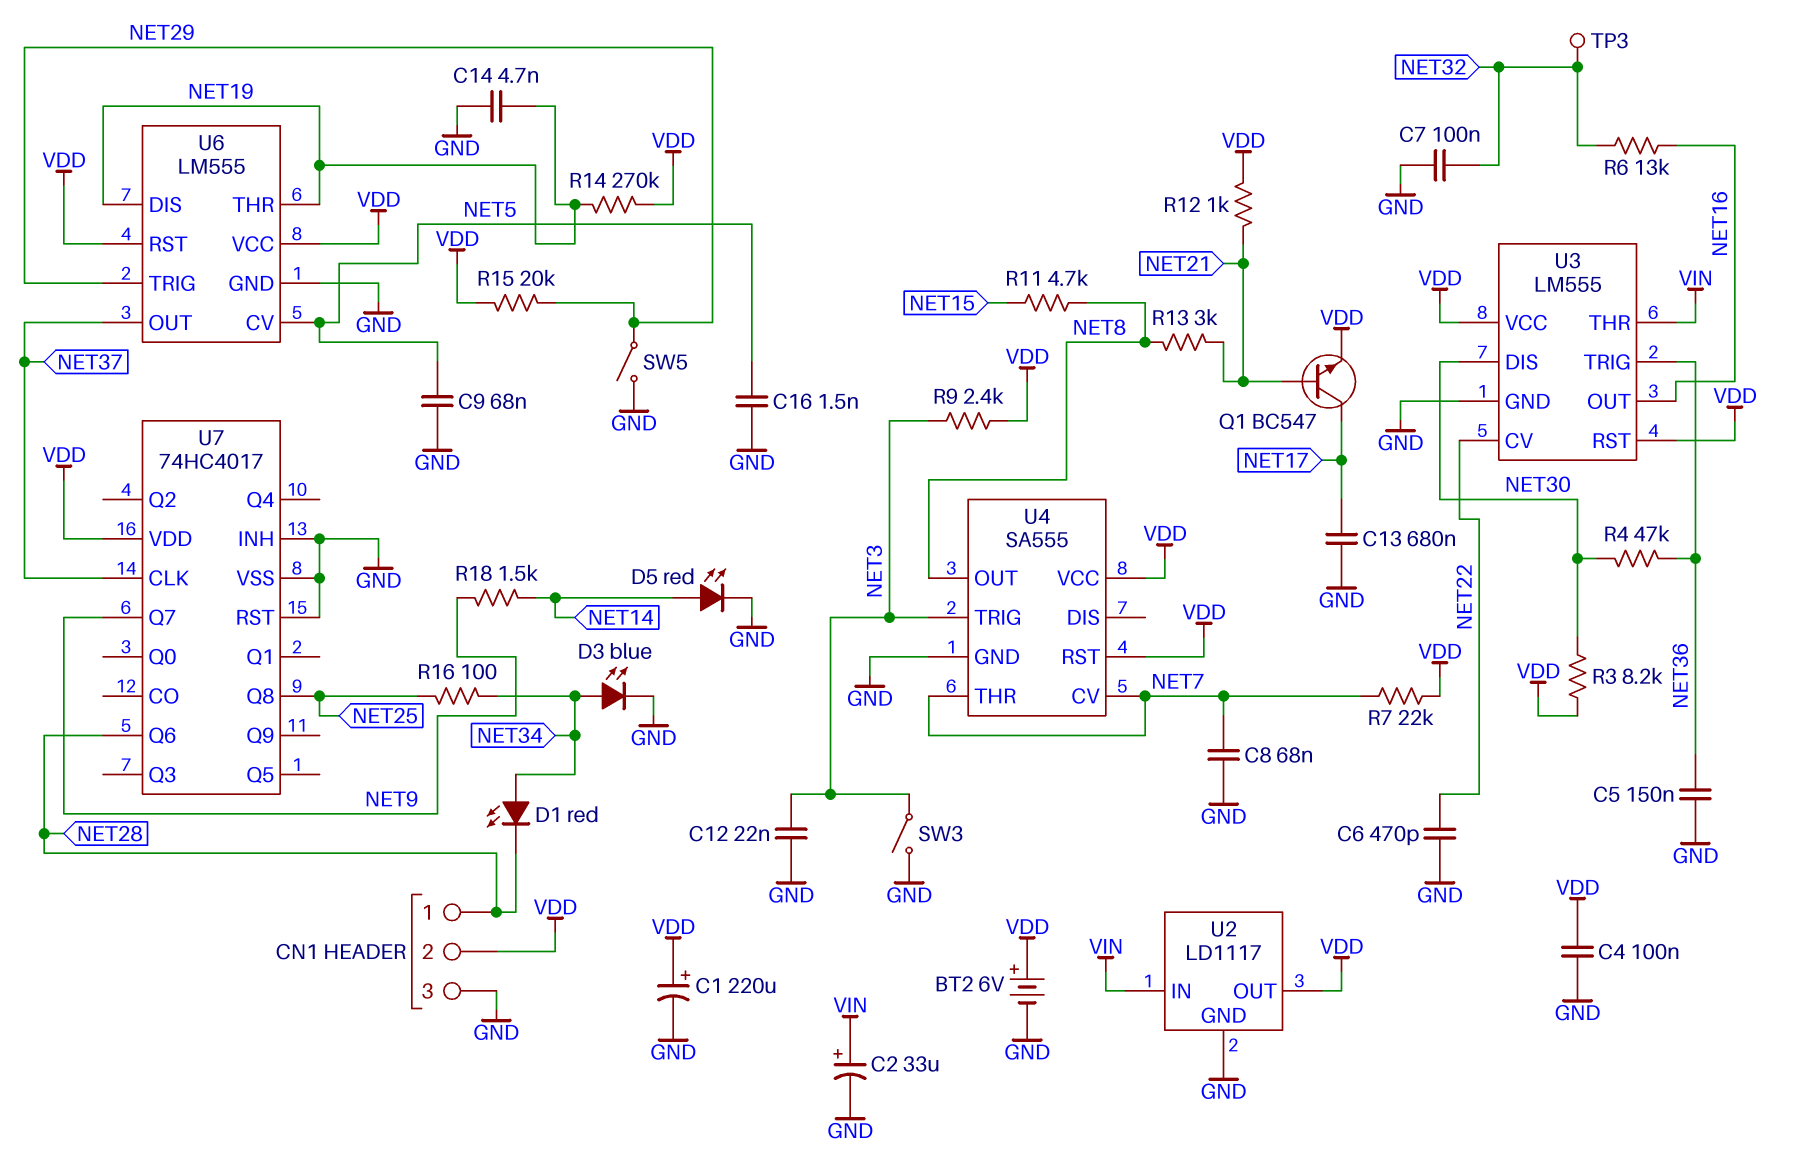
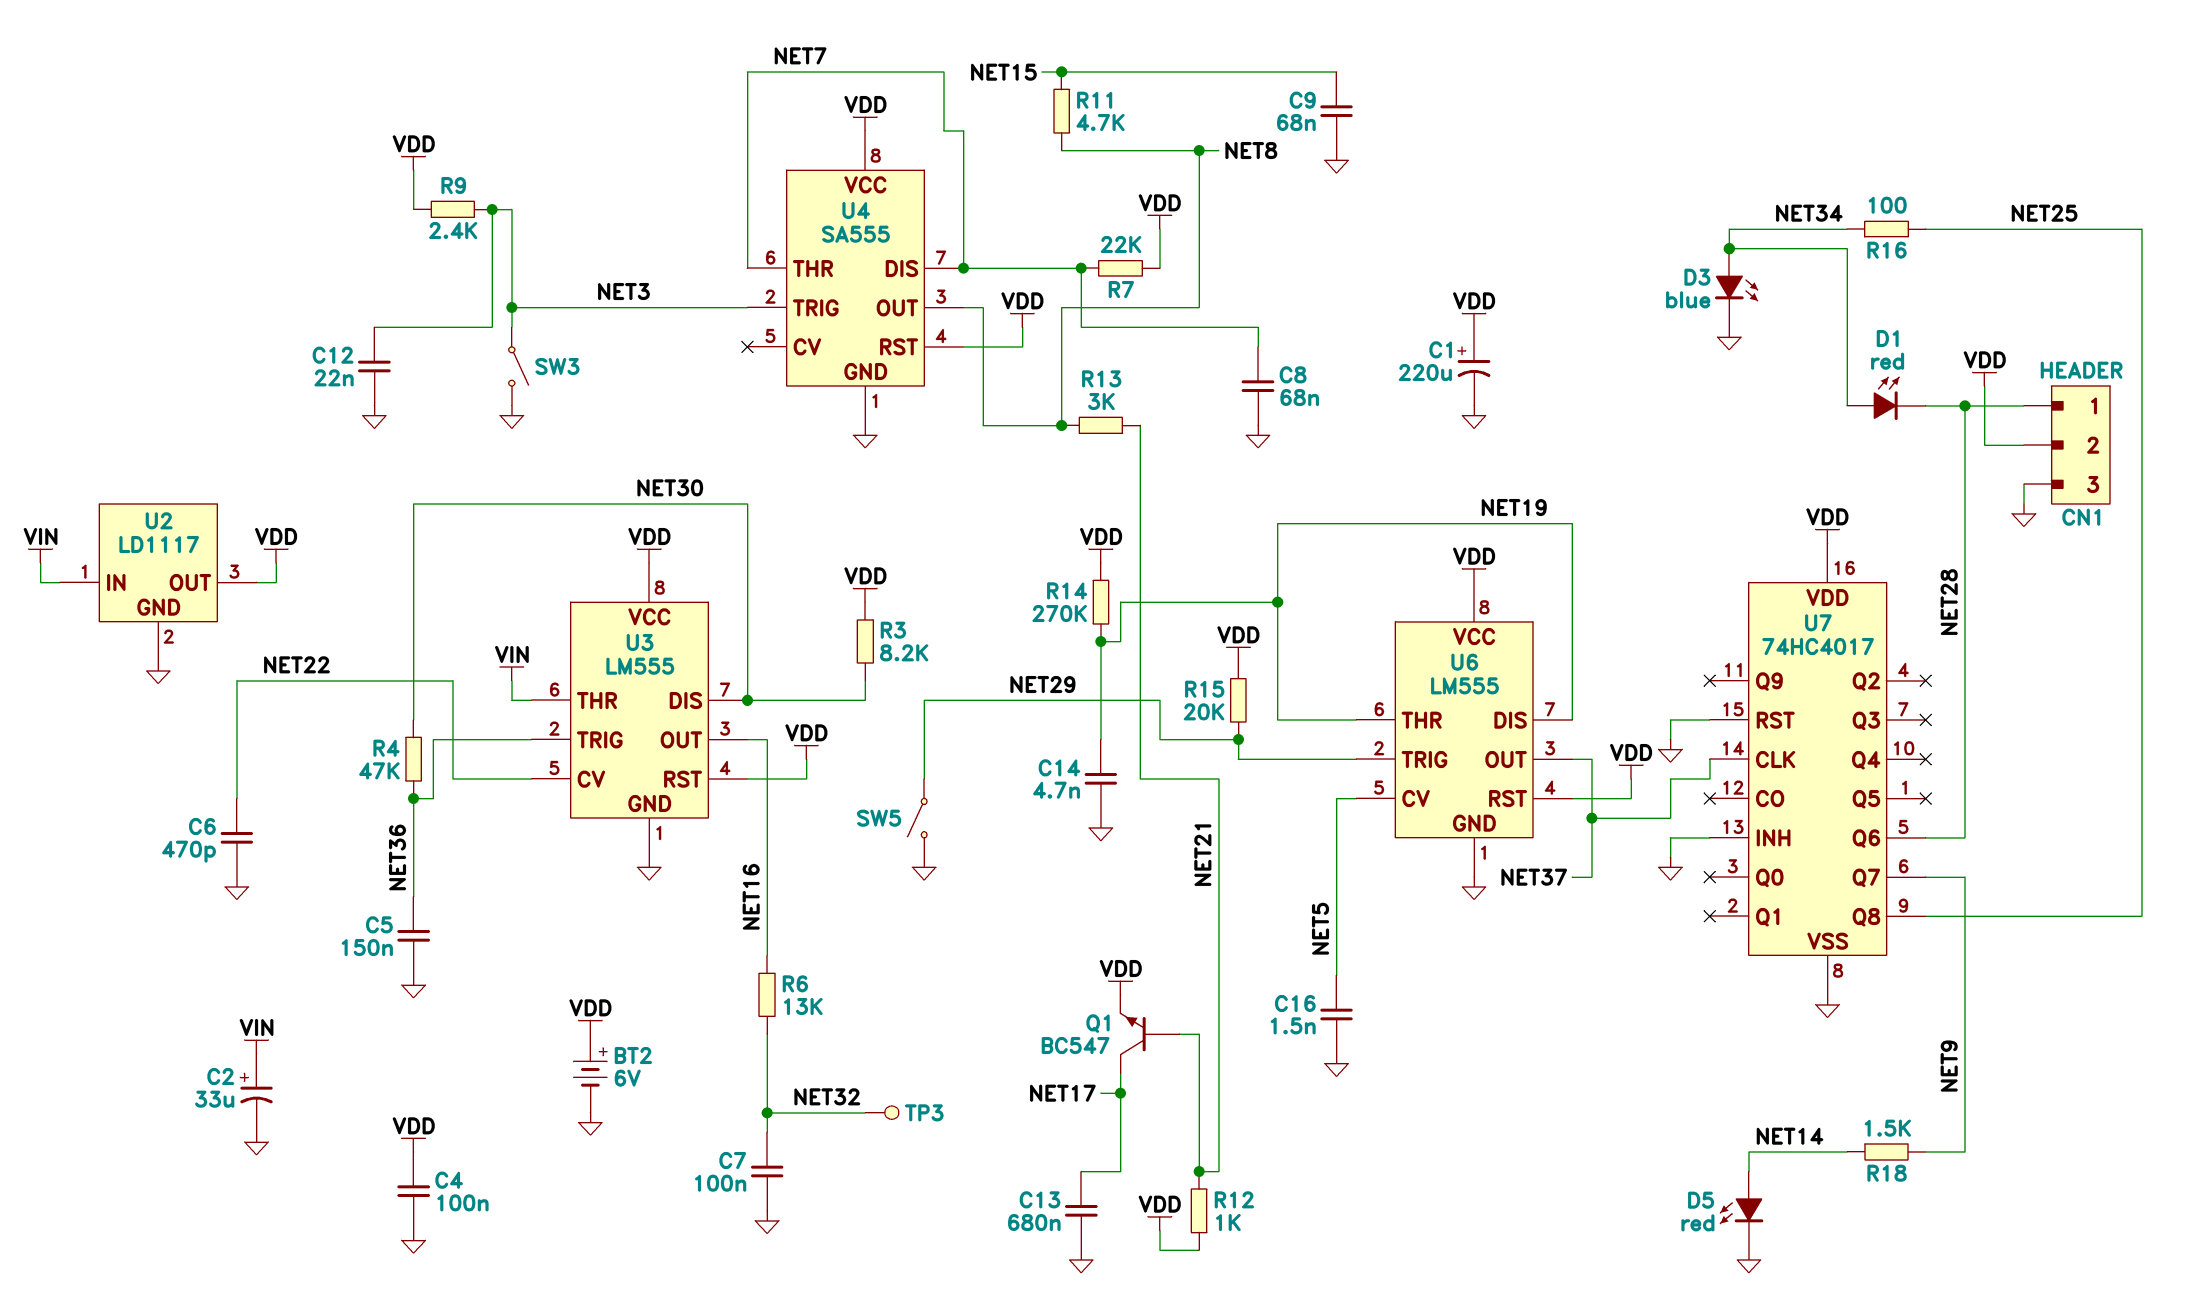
C9: 68nF (GND, NET5) -> 68nF (GND, NET15)
U4 pin CV: NET7 -> none
U4 pin DIS: none -> NET7

